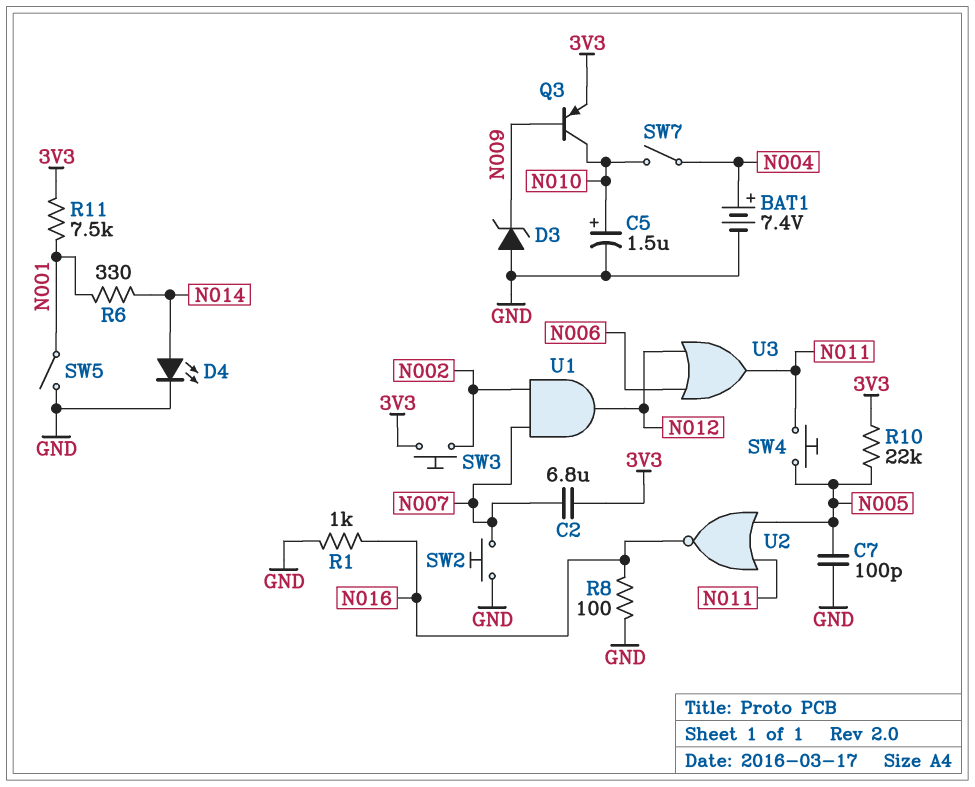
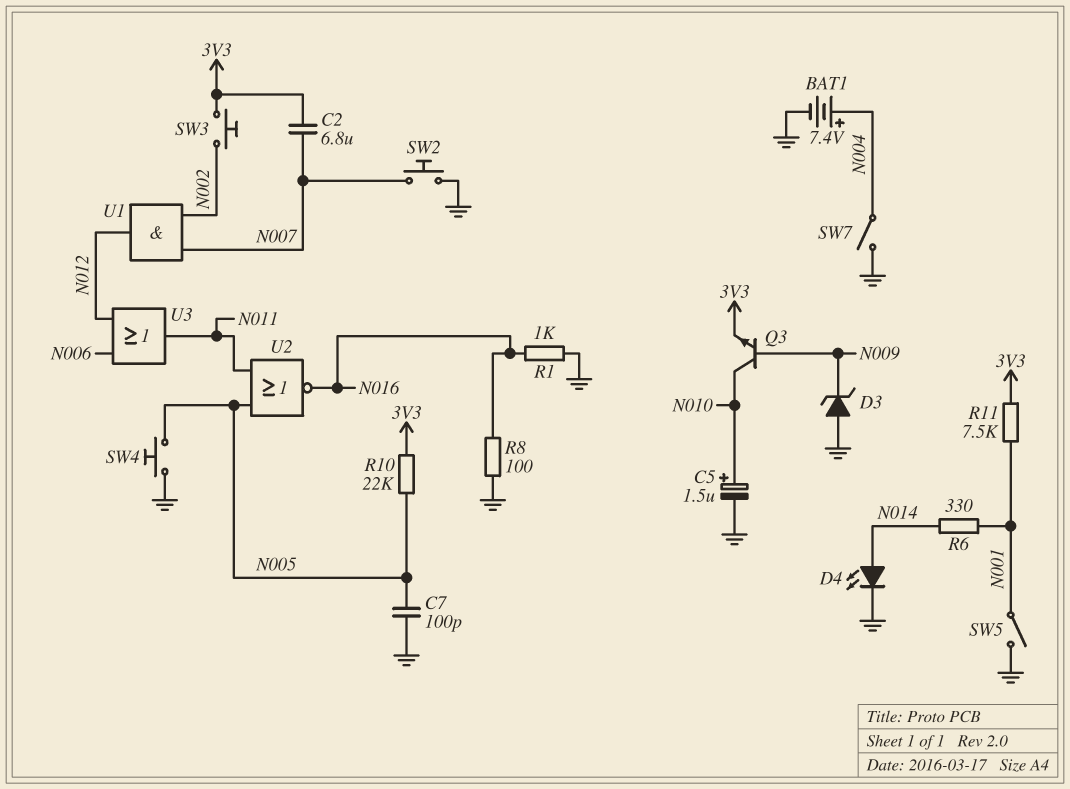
Q3: PNP (B N009, C N010, E 3V3) -> NPN (B N009, C N010, E 3V3)
SW4: button (N005, N011) -> button (GND, N005)
SW7: switch (N004, N010) -> switch (GND, N004)

